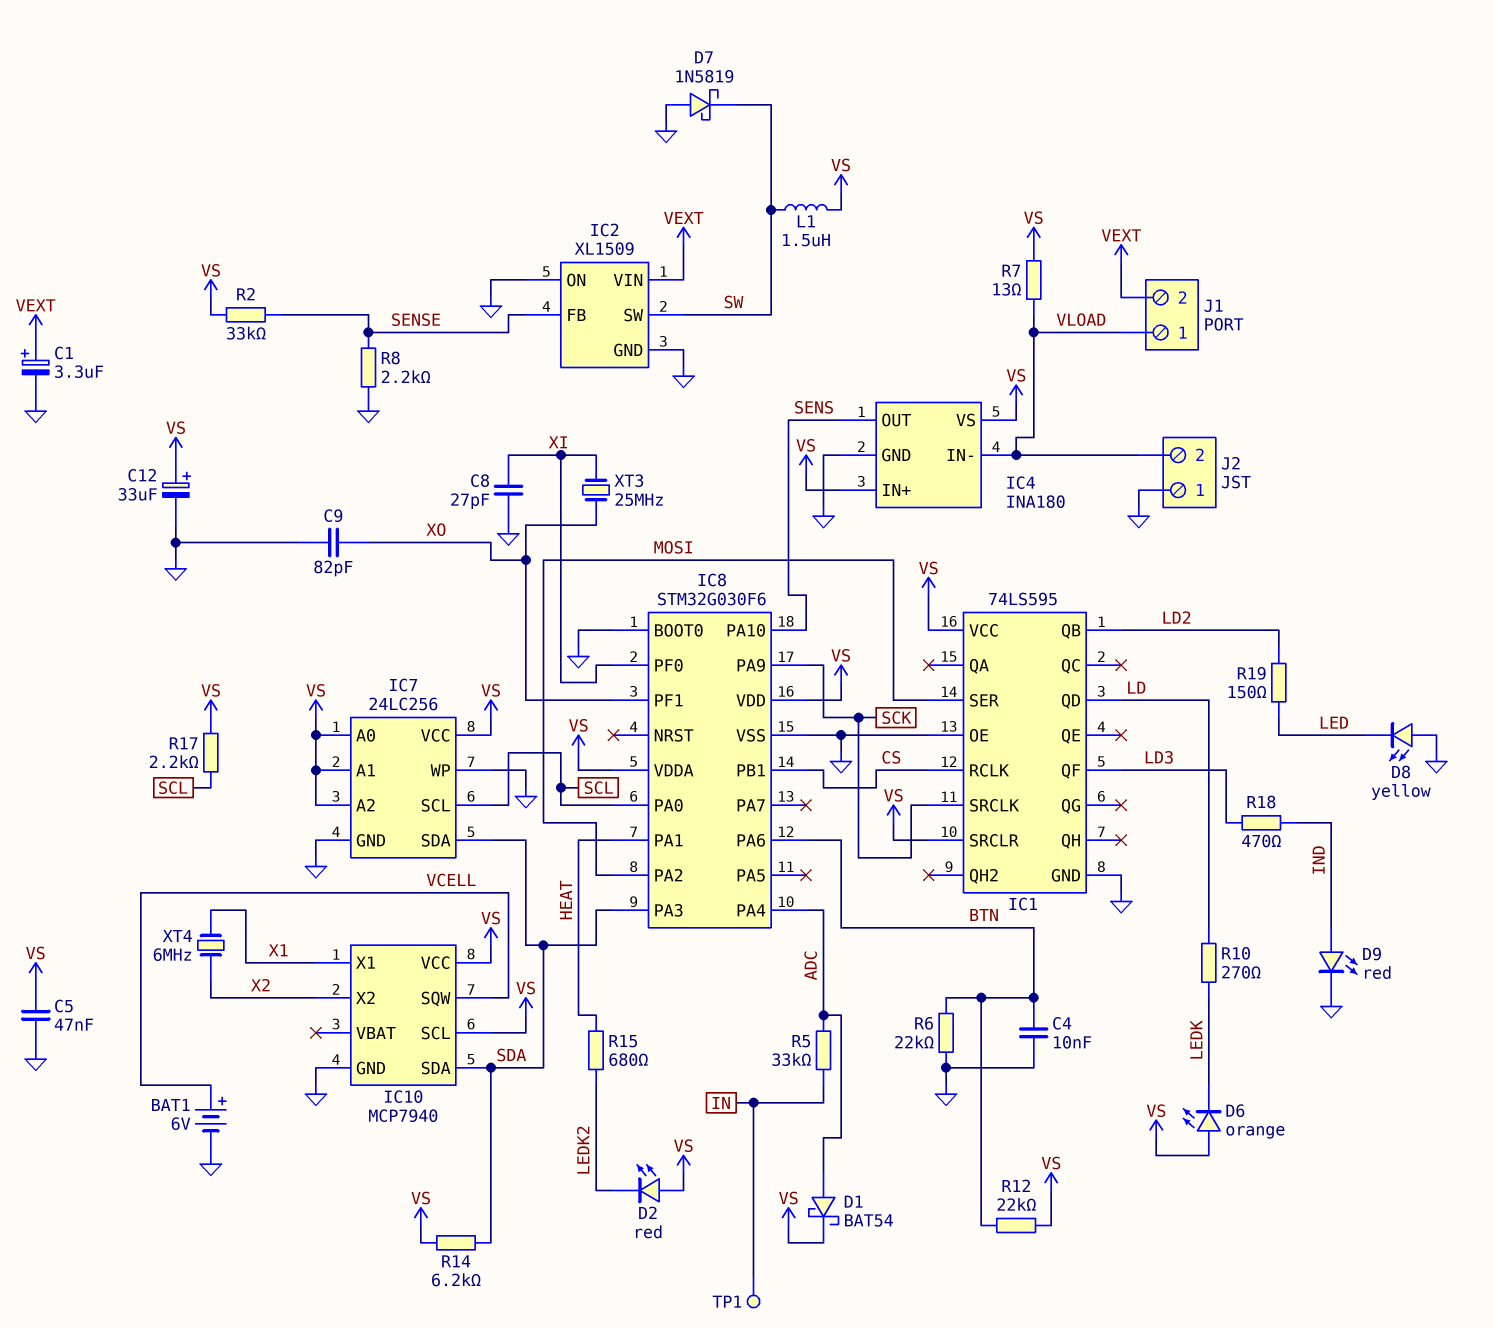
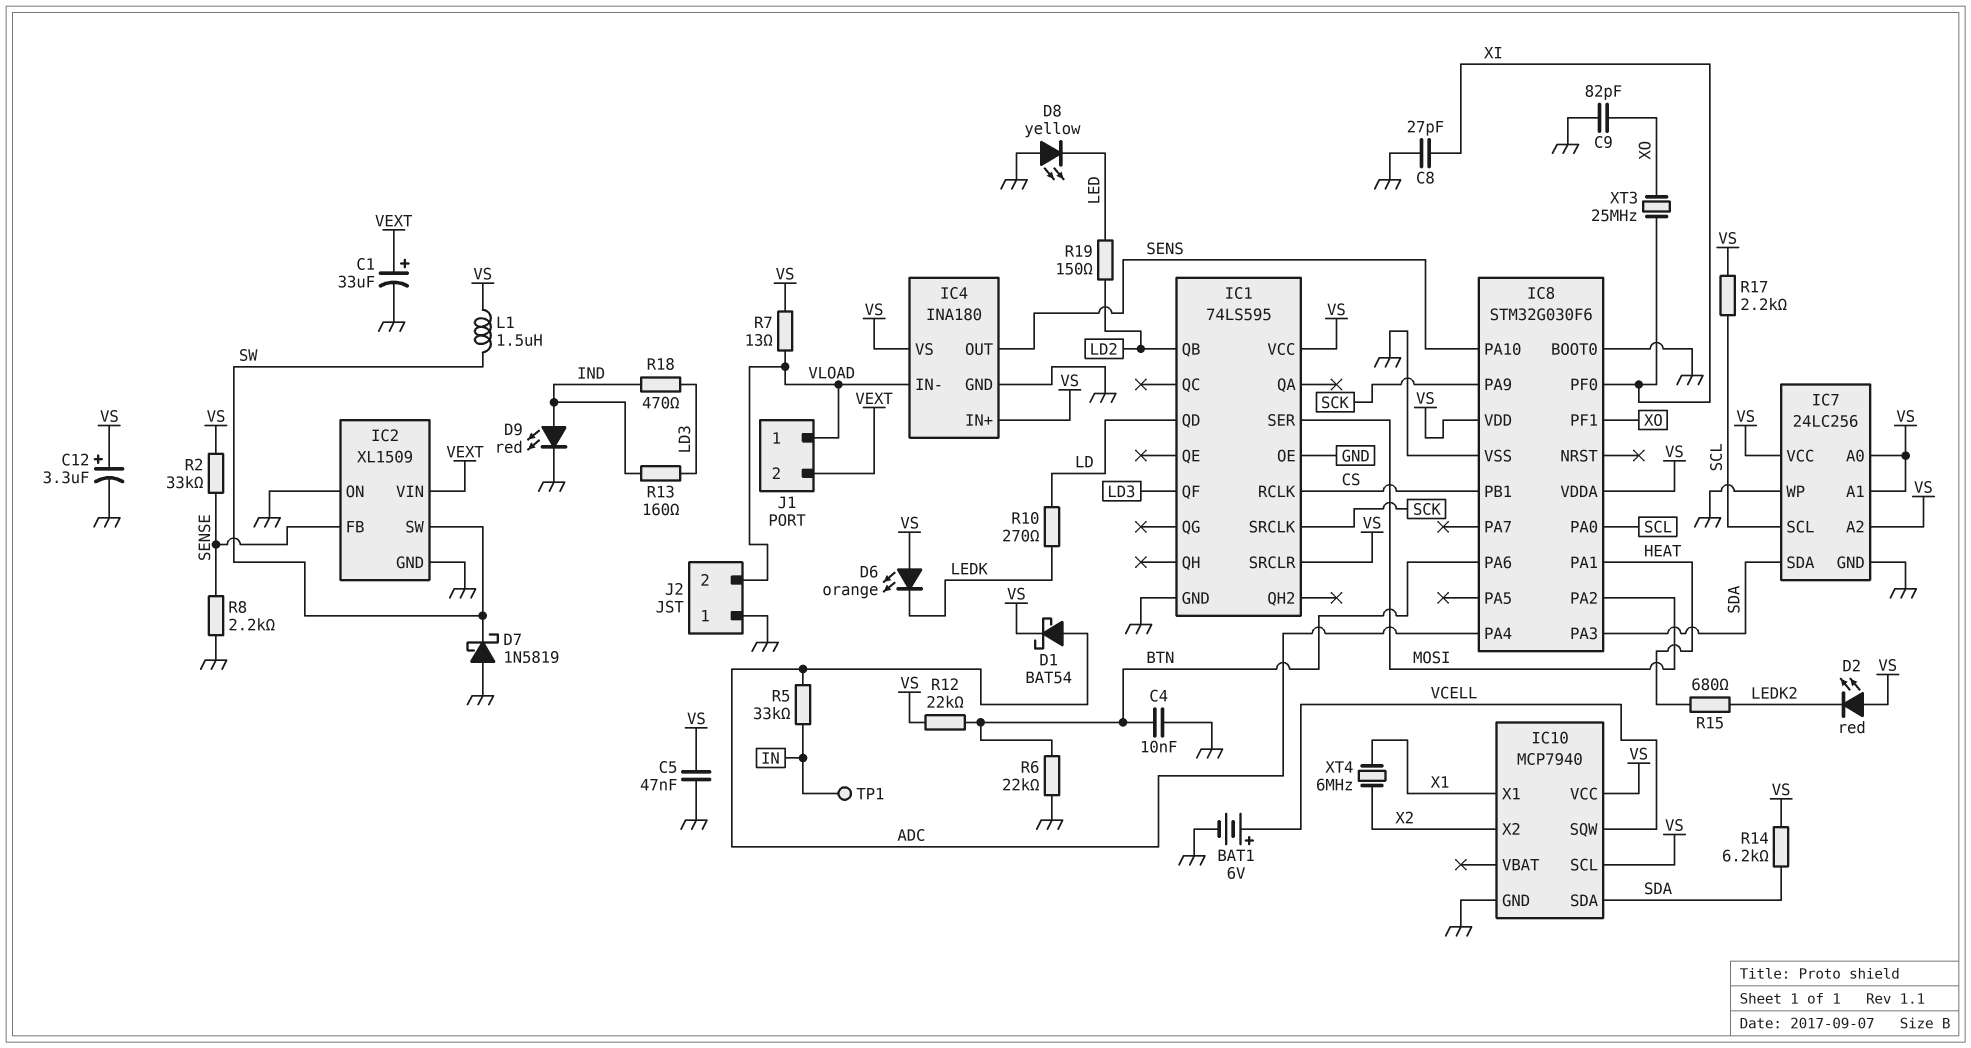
C1: 3.3uF (plus VEXT, minus GND) -> 33uF (plus VEXT, minus GND)
C12: 33uF (plus VS, minus GND) -> 3.3uF (plus VS, minus GND)
R13: none -> 160 (IND, LD3)

